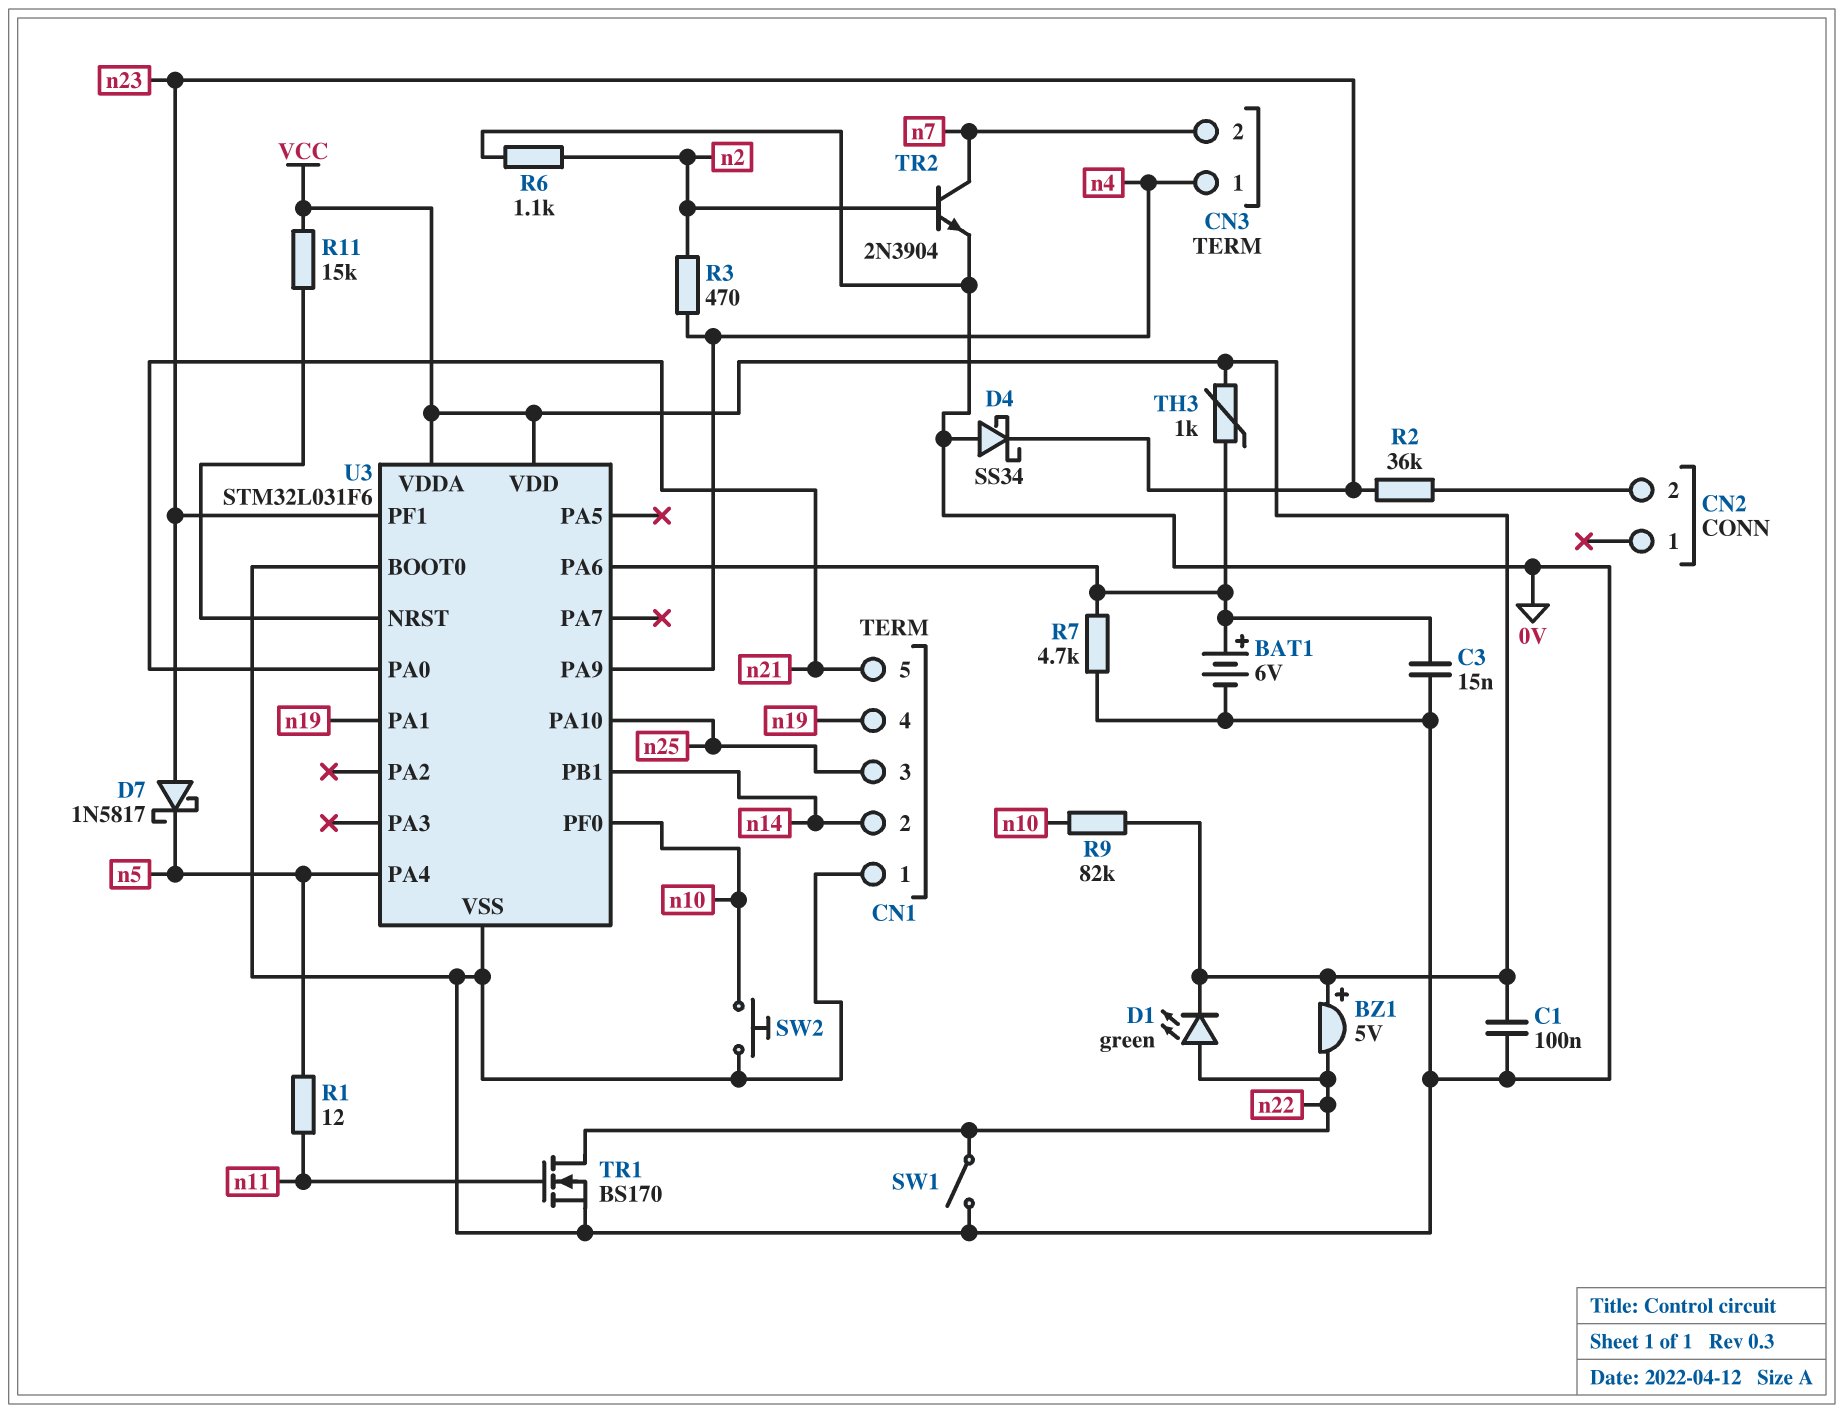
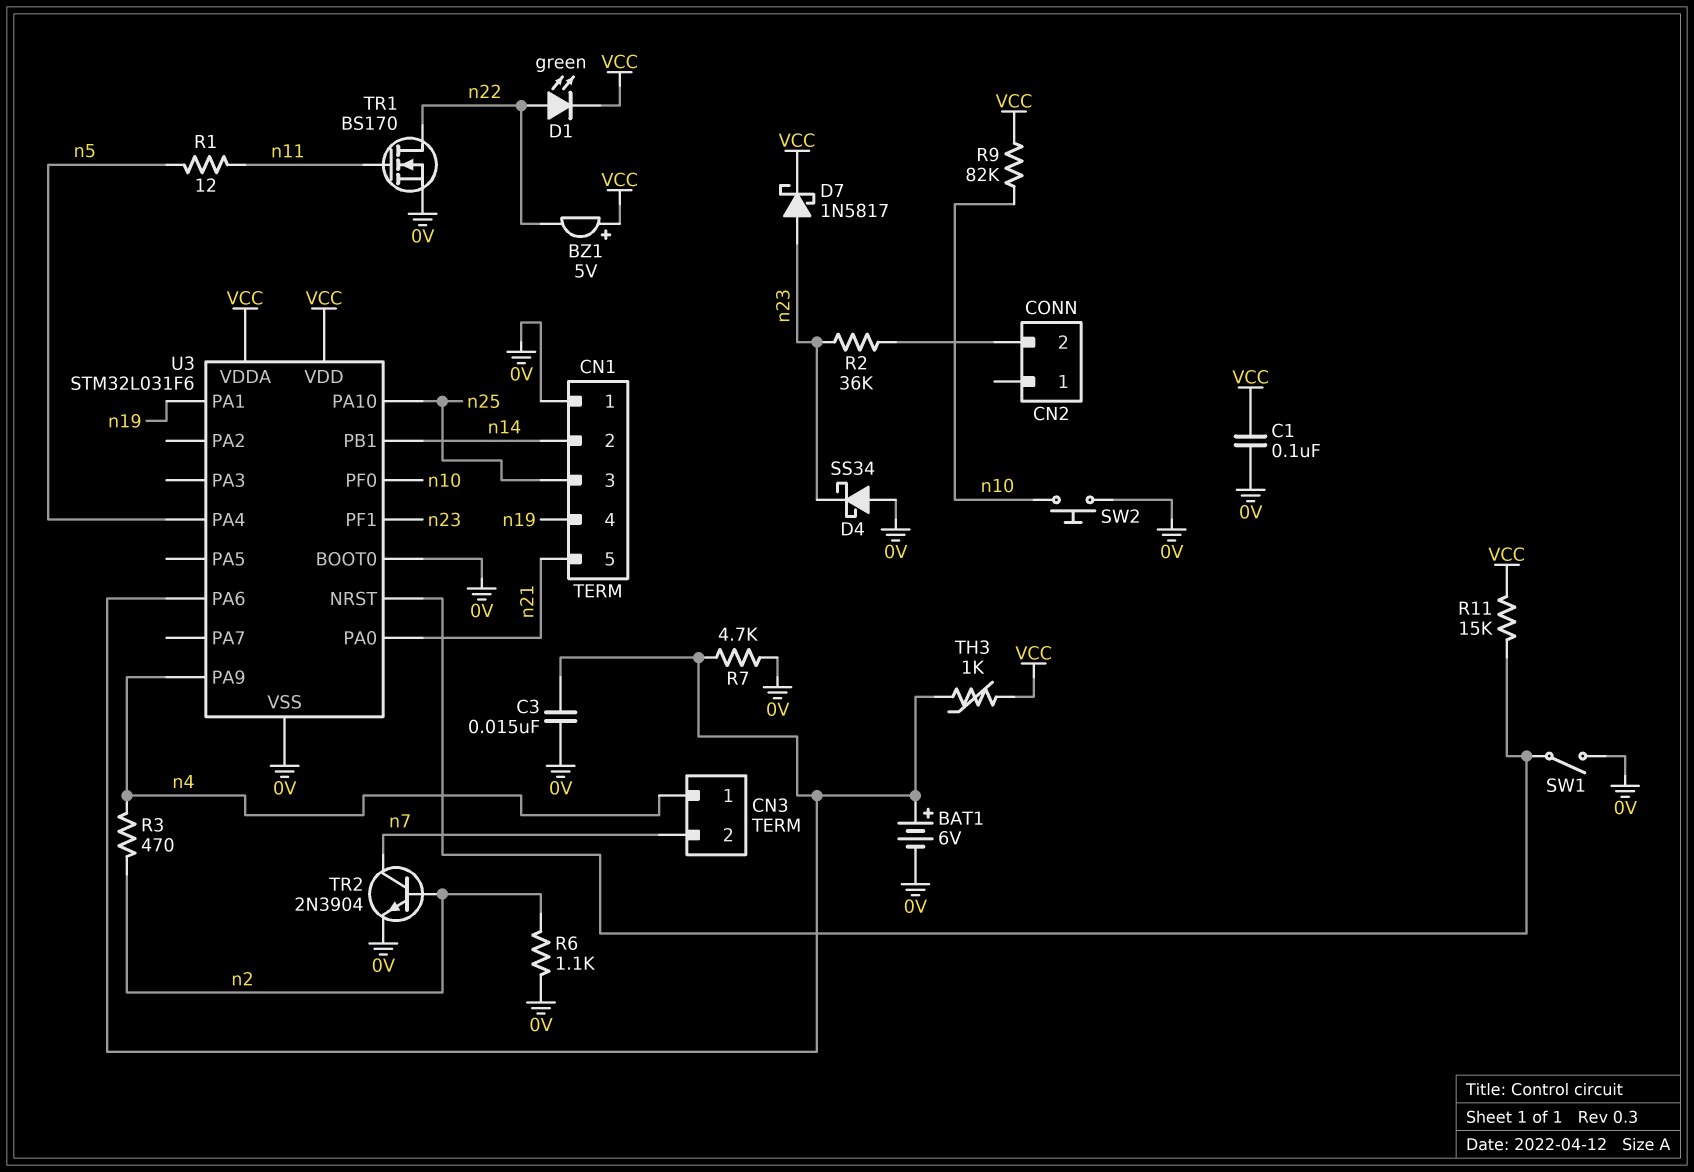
D7: schottky 1N5817 (A n23, K n5) -> schottky 1N5817 (A n23, K VCC)
SW1: switch (0V, n22) -> switch (0V, U3/NRST)

